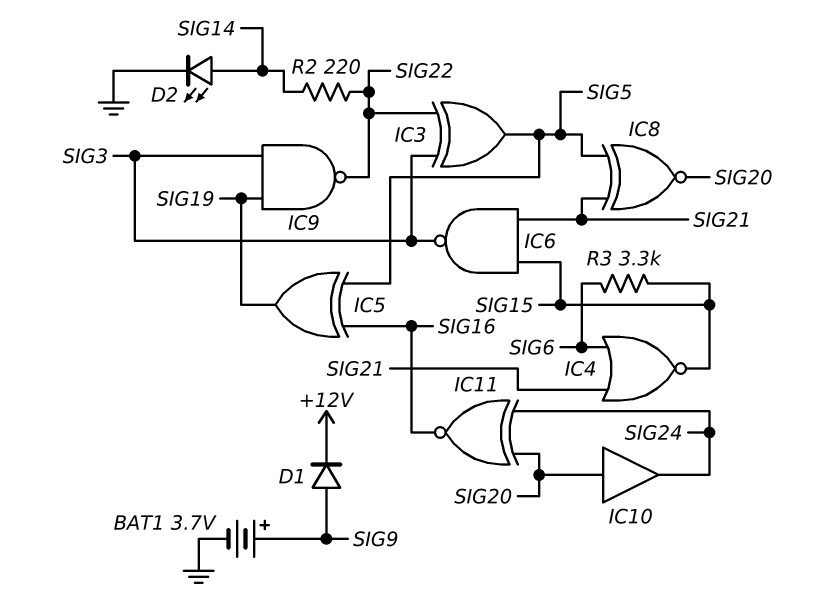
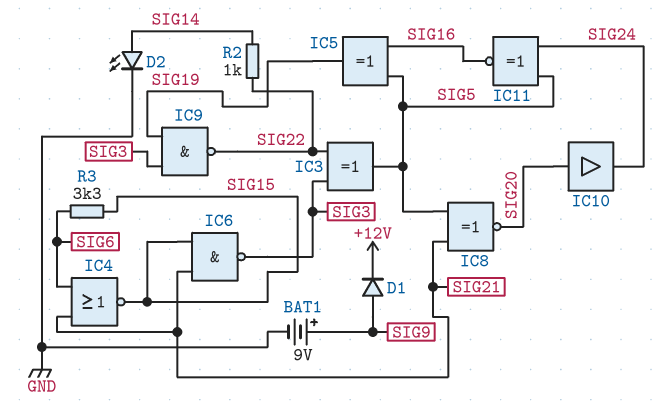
BAT1: 3.7V (plus SIG9, minus GND) -> 9V (plus SIG9, minus GND)
IC11: XNOR (in SIG20, in SIG24, out SIG16) -> XNOR (in SIG5, in SIG24, out SIG16)
R2: 220 (SIG14, SIG22) -> 1k (SIG14, SIG22)

